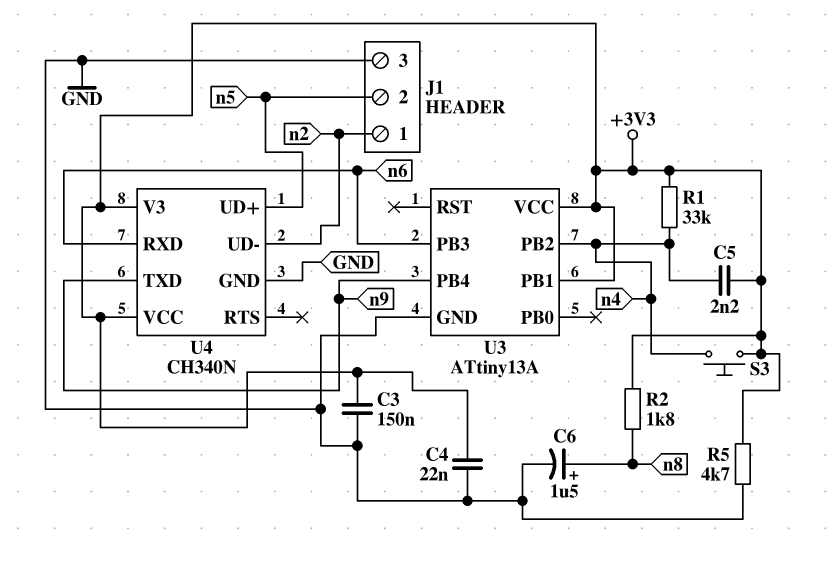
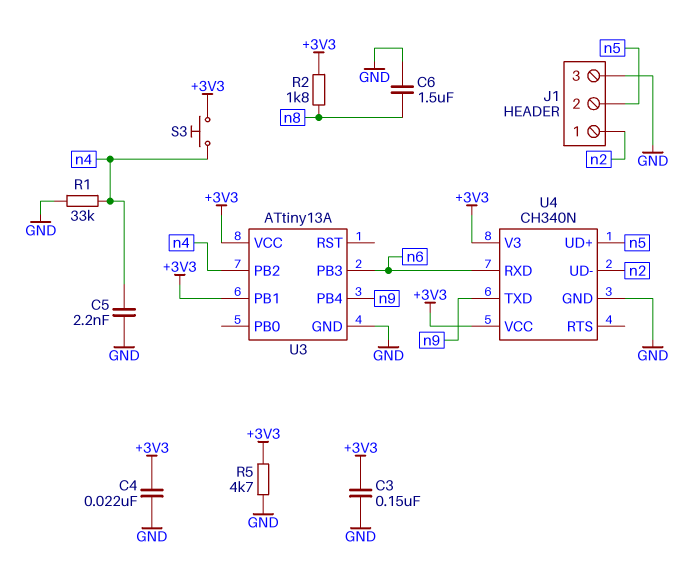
C5: 2.2nF (+3V3, n4) -> 2.2nF (GND, n4)
C6: 1.5uF (plus n8, minus GND) -> 1.5uF (GND, n8)
R1: 33k (+3V3, n4) -> 33k (GND, n4)

